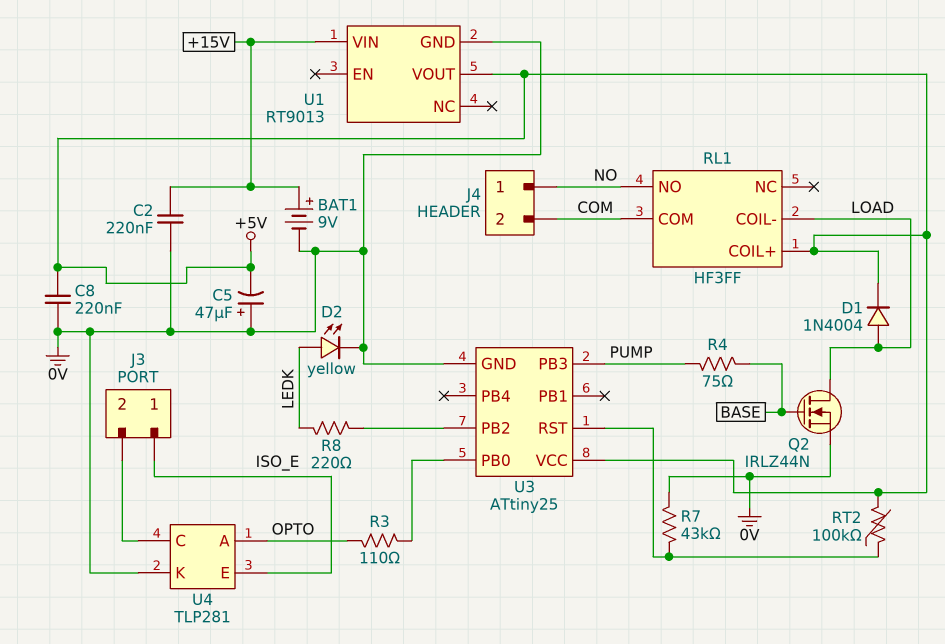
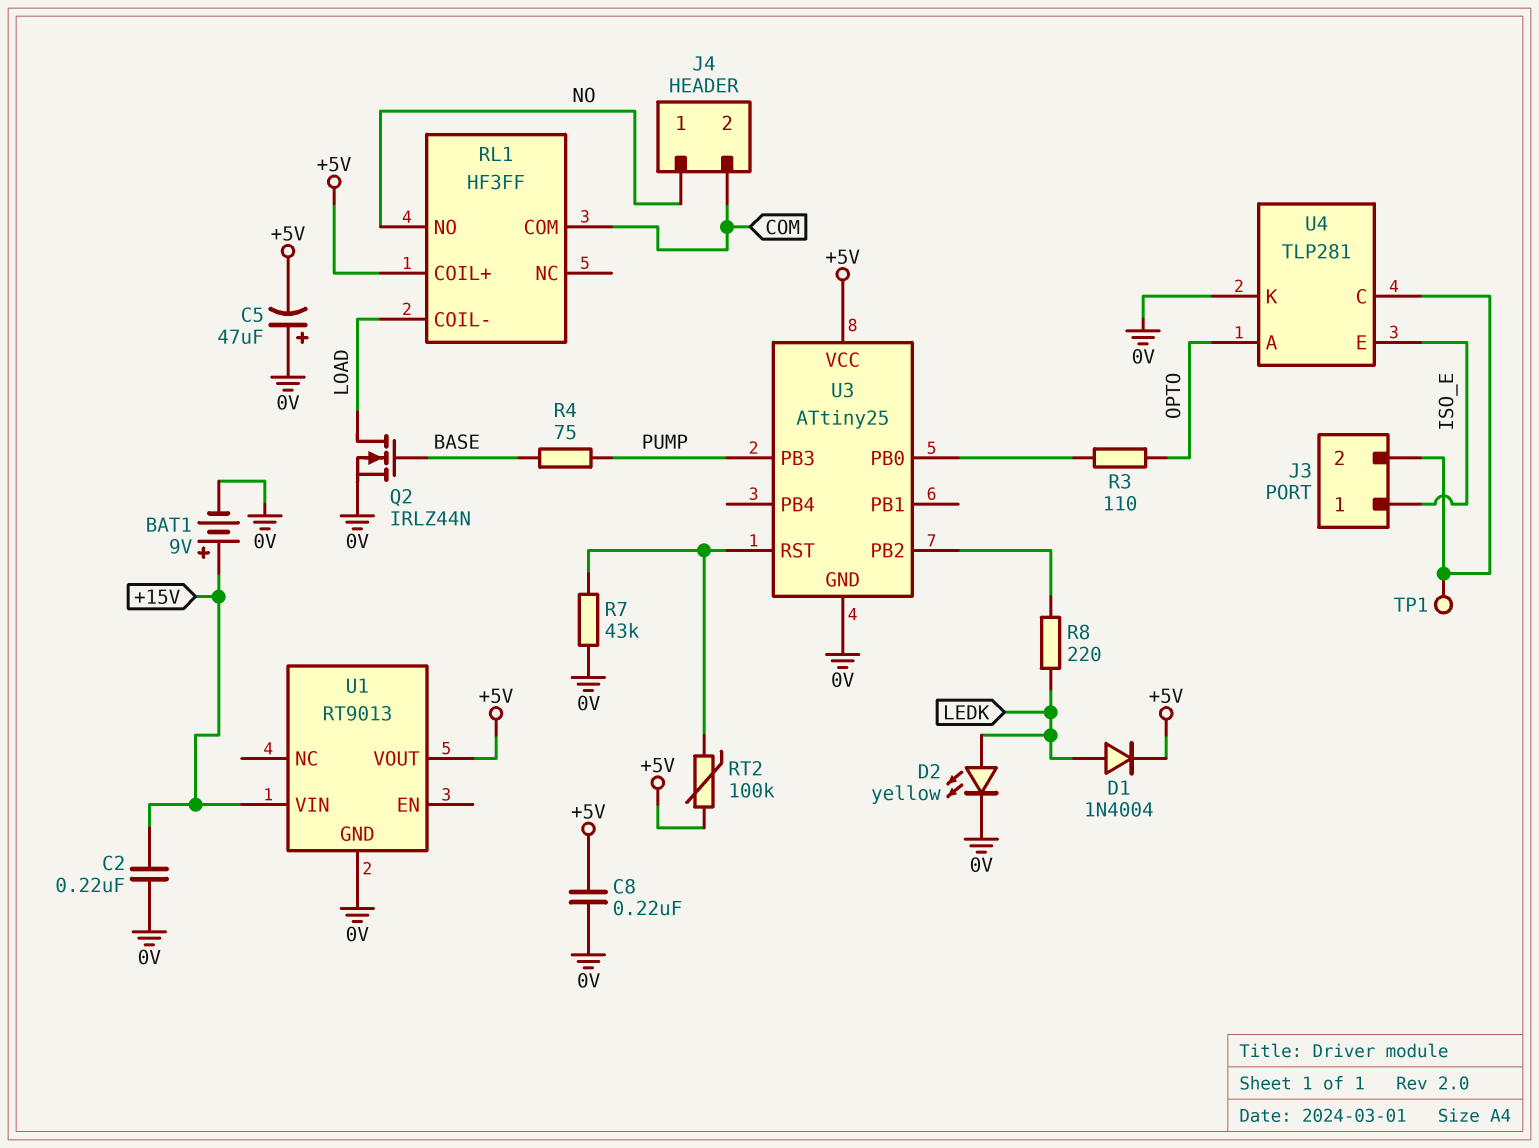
D1: diode 1N4004 (A LOAD, K +5V) -> diode 1N4004 (A LEDK, K +5V)
TP1: none -> test point (J3/2)

